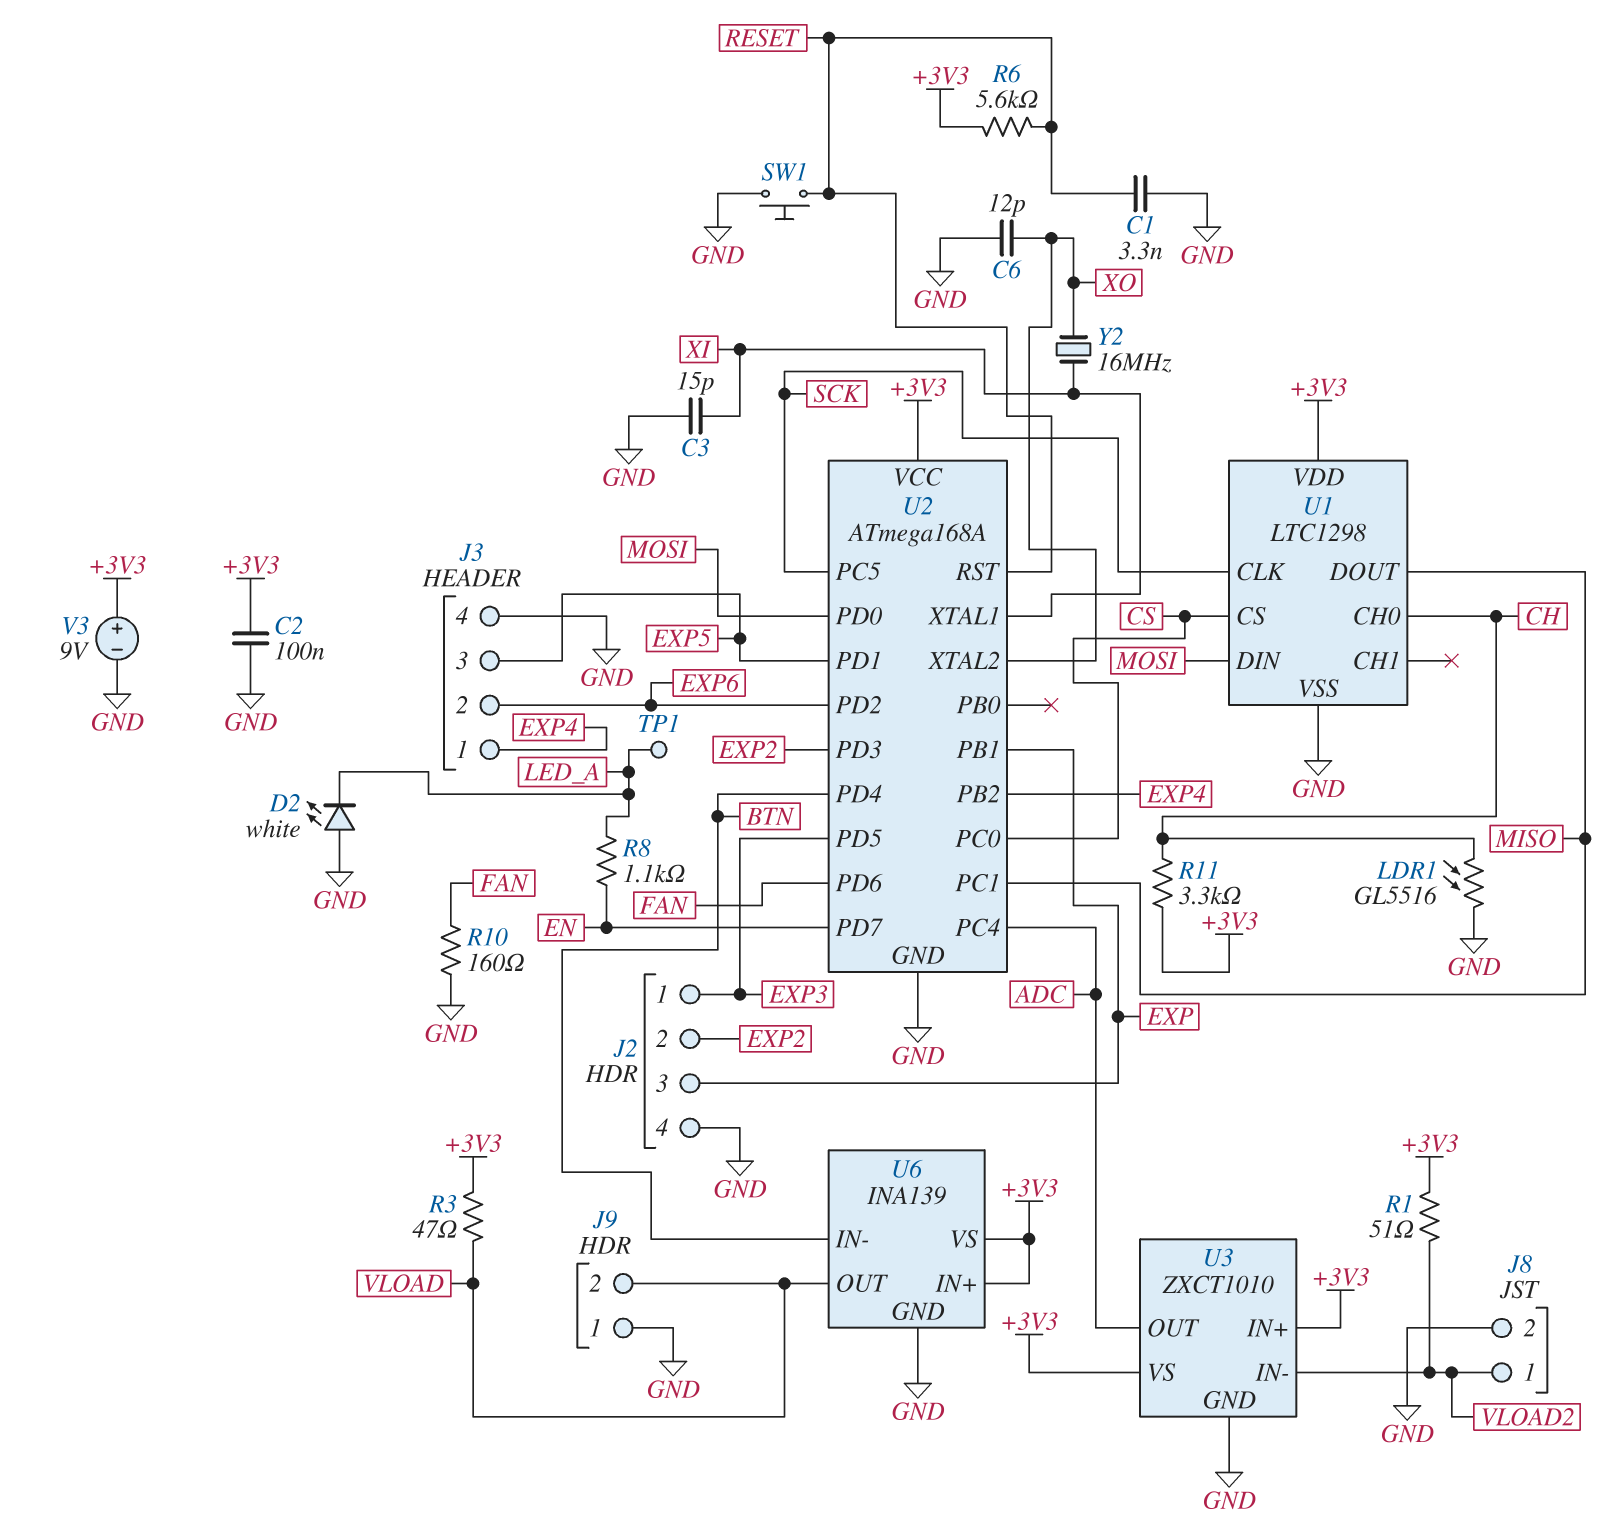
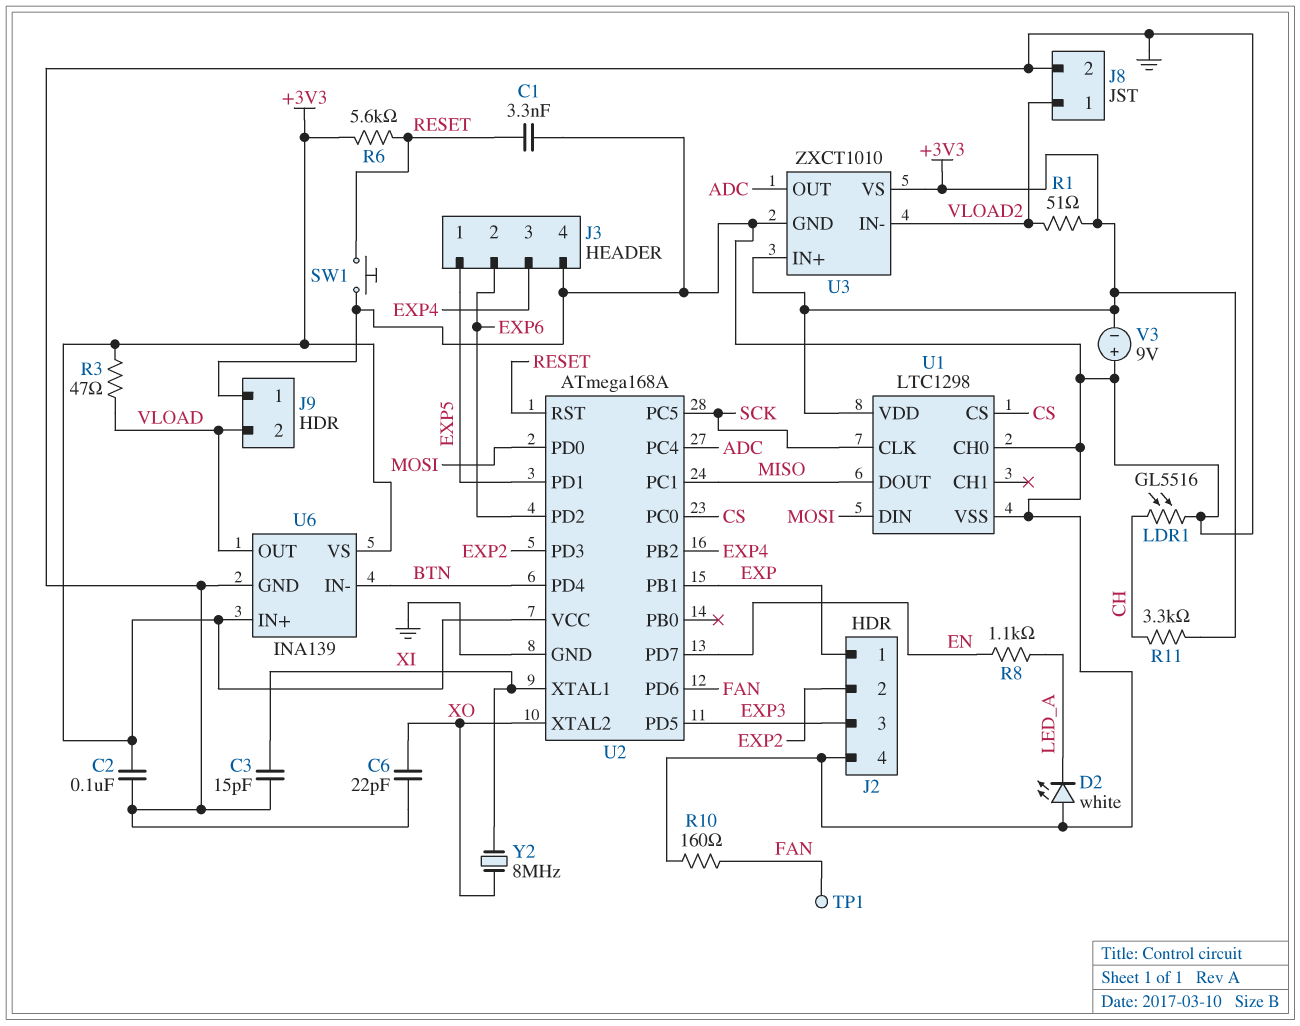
C6: 12pF (GND, XO) -> 22pF (GND, XO)
J2 pin 1: EXP3 -> EXP
J2 pin 3: EXP -> EXP3
J3 pin 1: EXP4 -> EXP5
J3 pin 3: EXP5 -> EXP4
TP1: test point (LED_A) -> test point (FAN)
U1 pin CH0: CH -> GND
V3: 9V (plus +3V3, minus GND) -> 9V (plus GND, minus +3V3)
Y2: 16MHz (XI, XO) -> 8MHz (XI, XO)

